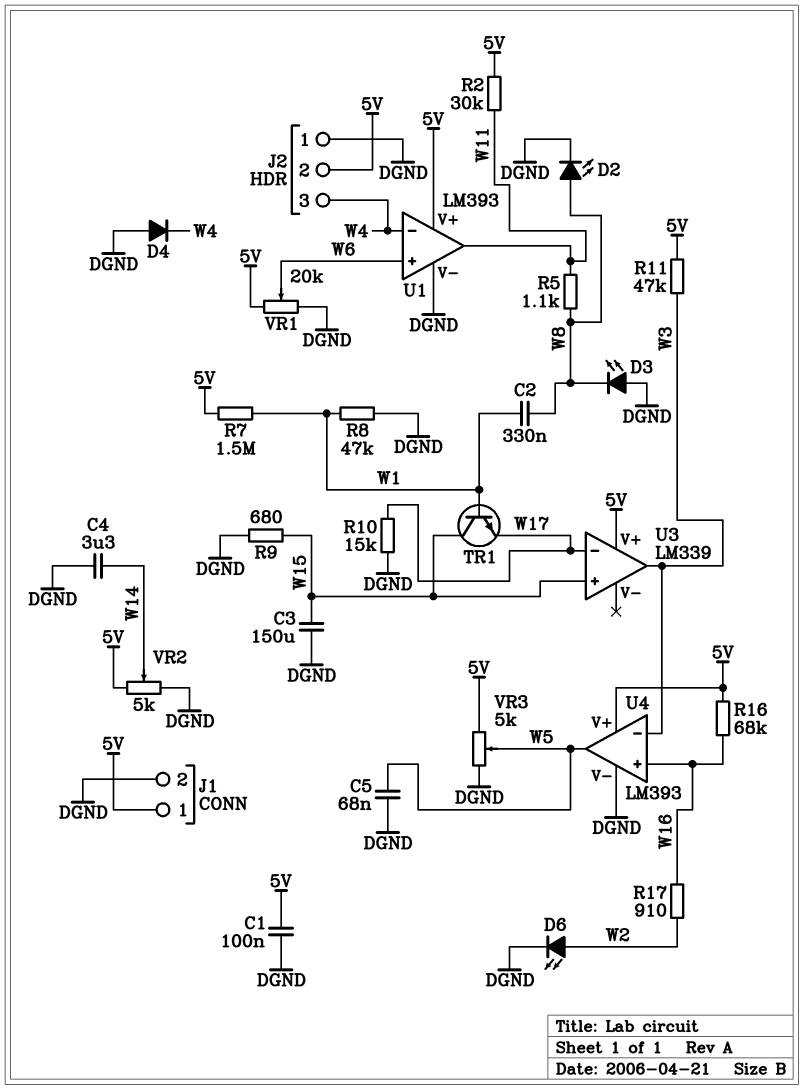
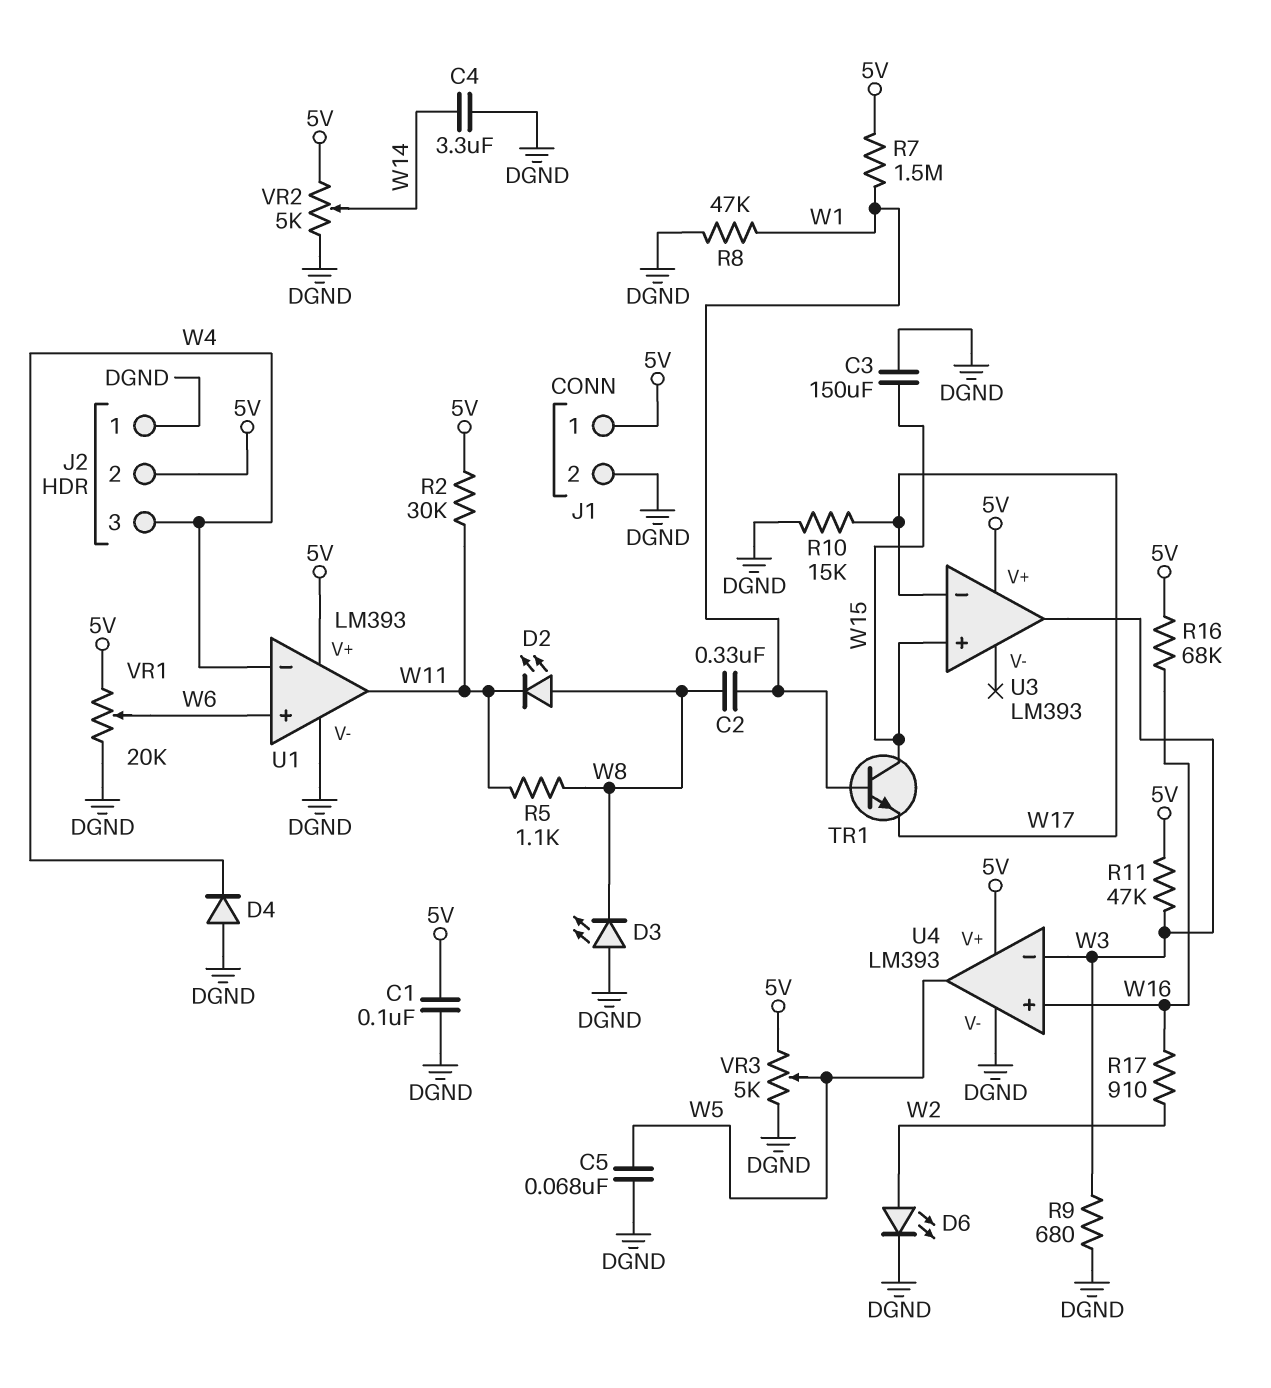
D2: LED (A W8, K DGND) -> LED (A W8, K W11)
R9: 680 (DGND, W15) -> 680 (DGND, W3)
U3: LM339 -> LM393

